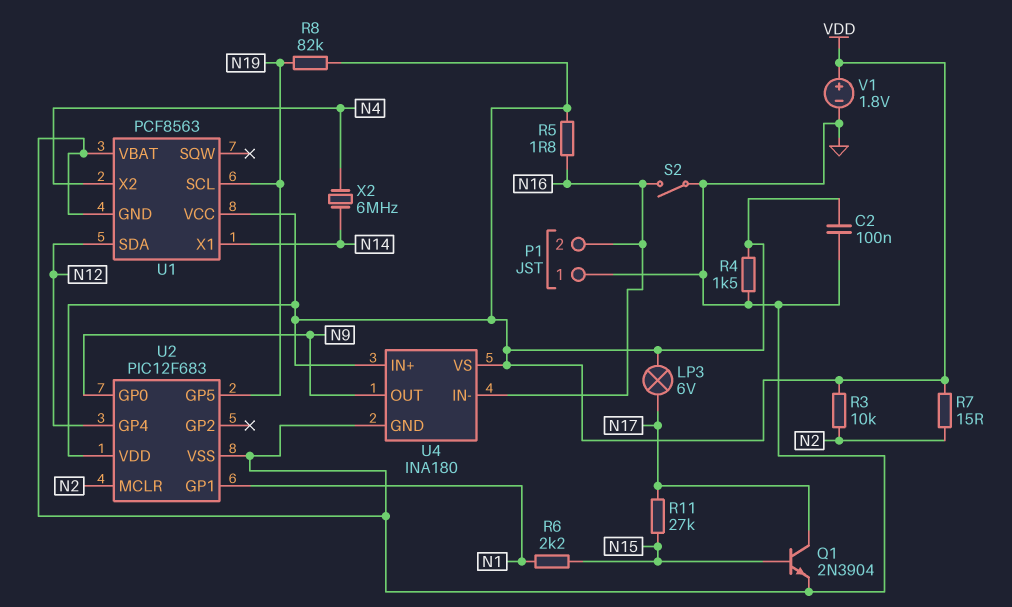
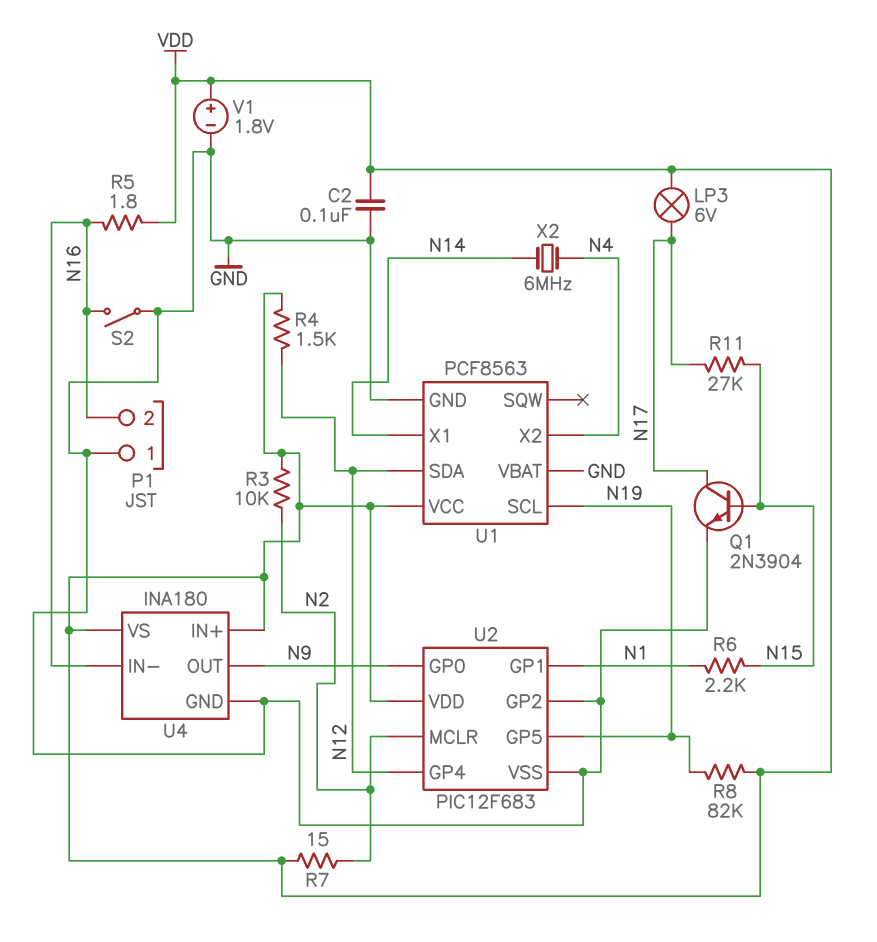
R4: 1.5k (GND, VDD) -> 1.5k (N12, VDD)
U2 pin GP2: none -> GND

